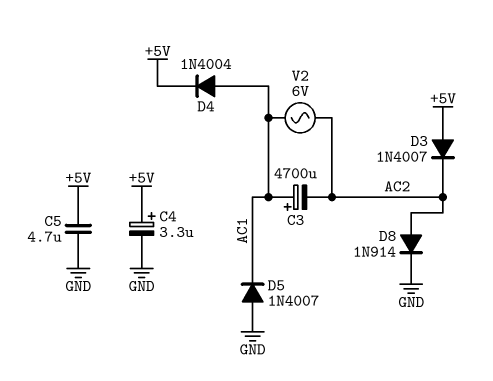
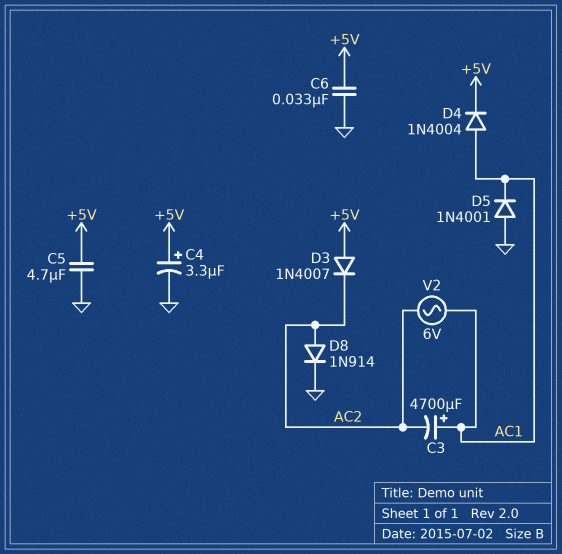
C6: none -> 33nF (+5V, GND)
D5: diode 1N4007 (A GND, K AC1) -> diode 1N4001 (A GND, K AC1)

